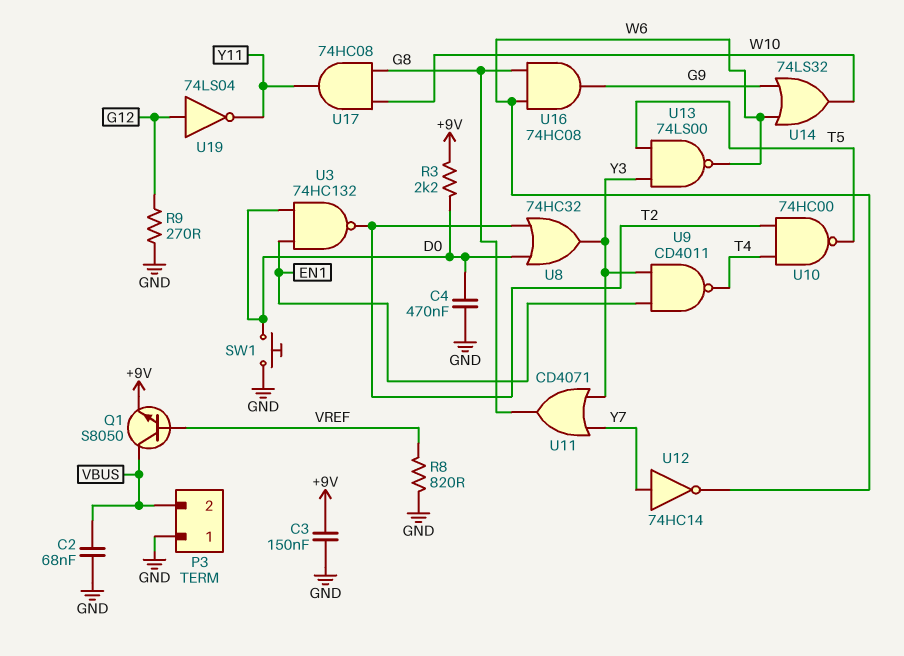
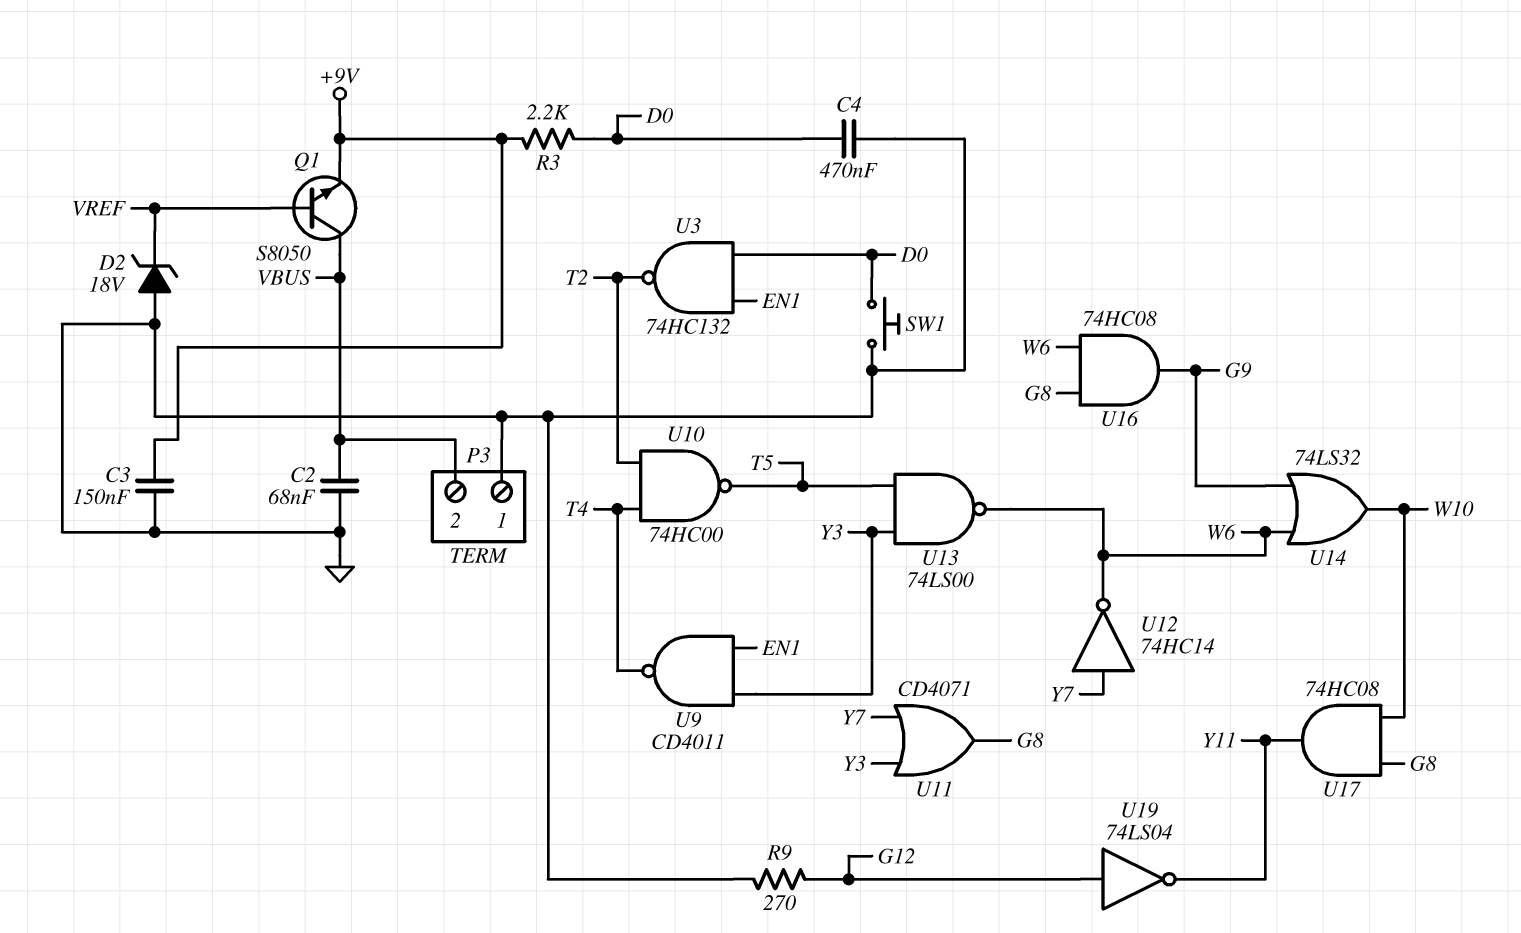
D2: none -> zener 18V (A GND, K VREF)
R8: 820 (GND, VREF) -> none
U8: OR 74HC32 (in D0, in T2, out Y3) -> none

